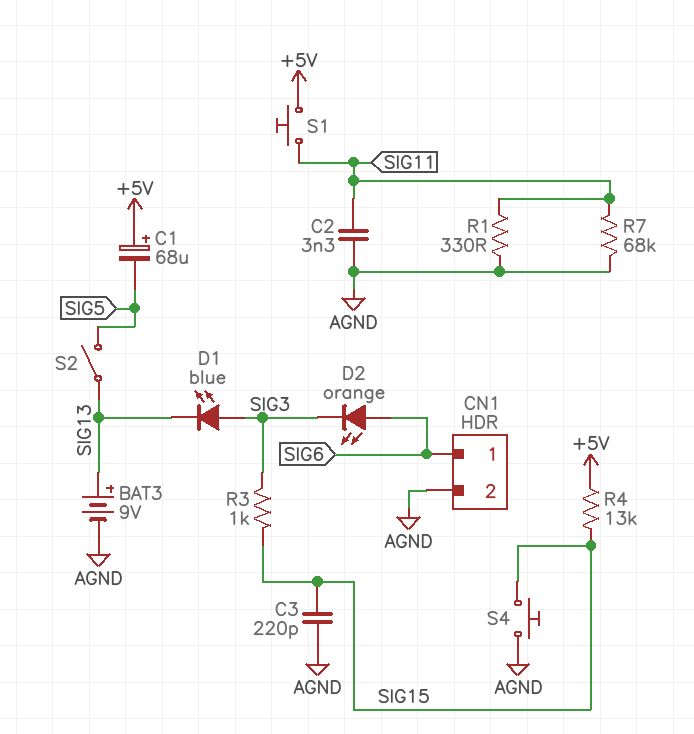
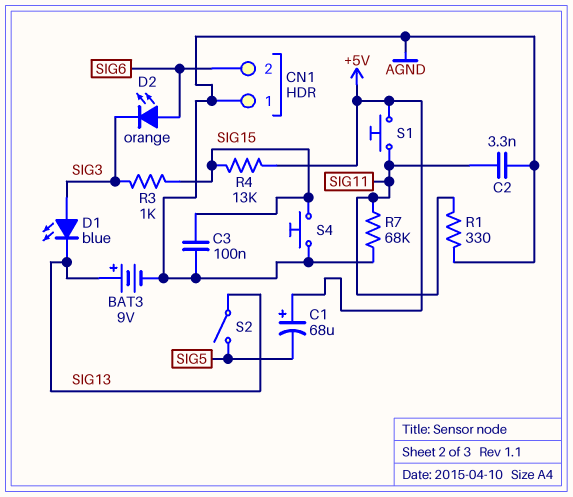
C3: 220pF (AGND, SIG15) -> 100nF (AGND, SIG15)
CN1 pin 1: SIG6 -> AGND
CN1 pin 2: AGND -> SIG6

